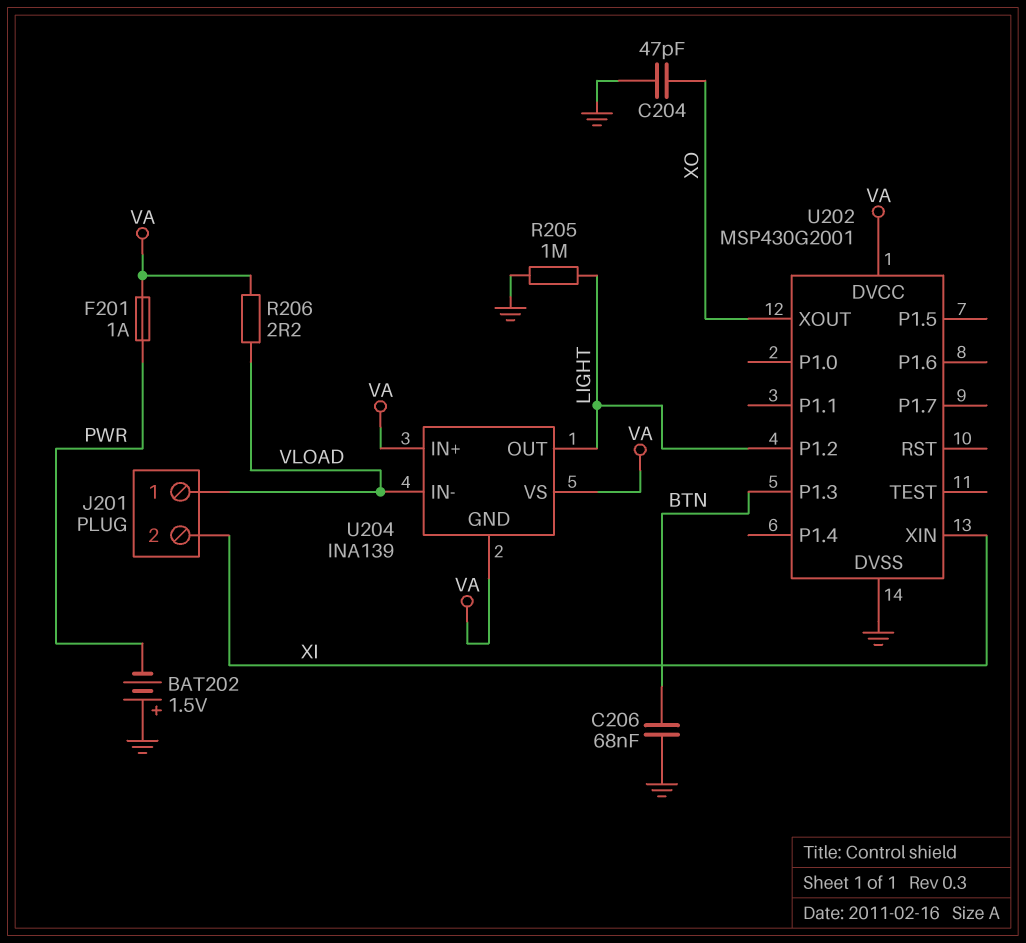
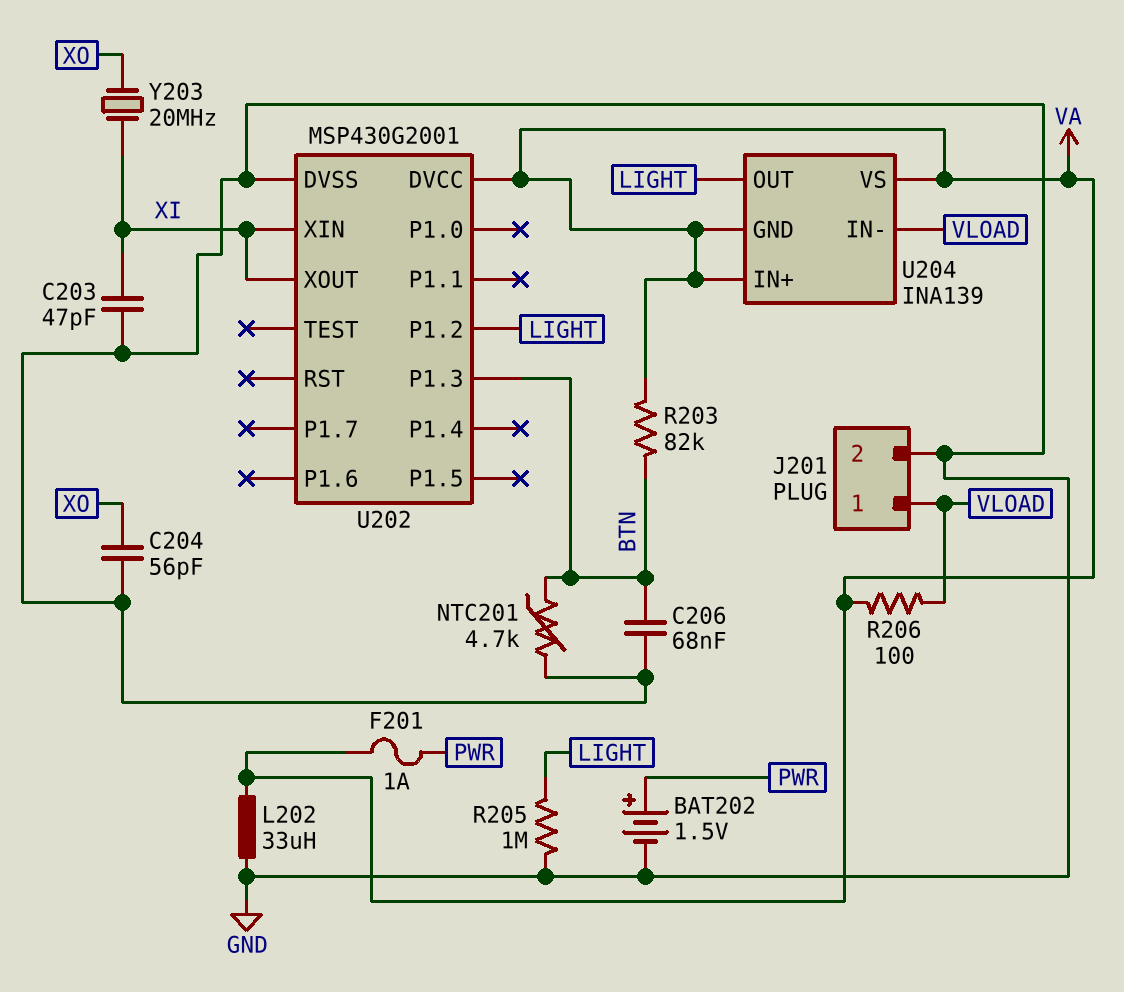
BAT202: 1.5V (plus GND, minus PWR) -> 1.5V (plus PWR, minus GND)
C203: none -> 47pF (GND, XI)
C204: 47pF (GND, XO) -> 56pF (GND, XO)
J201 pin 2: XI -> GND
L202: none -> 33uH (GND, VA)
NTC201: none -> 4.7k (BTN, GND)
R203: none -> 82k (BTN, VA)
R206: 2.2 (VA, VLOAD) -> 100 (VA, VLOAD)
U202 pin XOUT: XO -> XI
Y203: none -> 20MHz (XI, XO)

